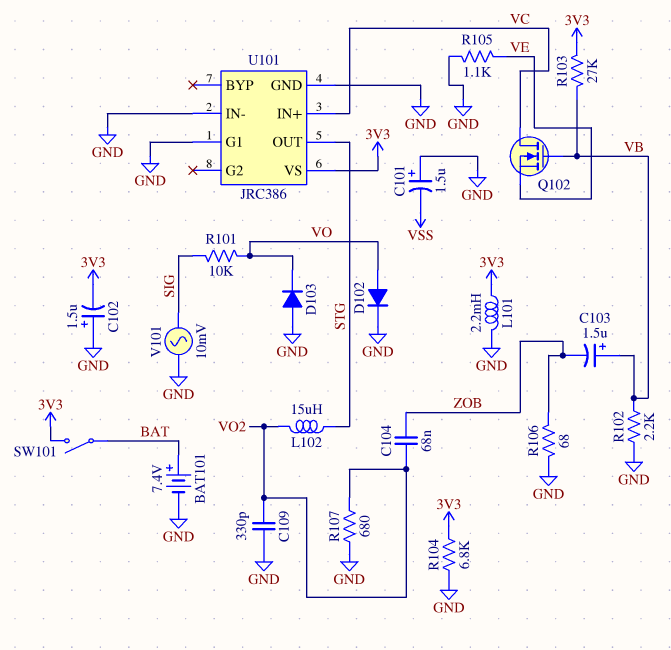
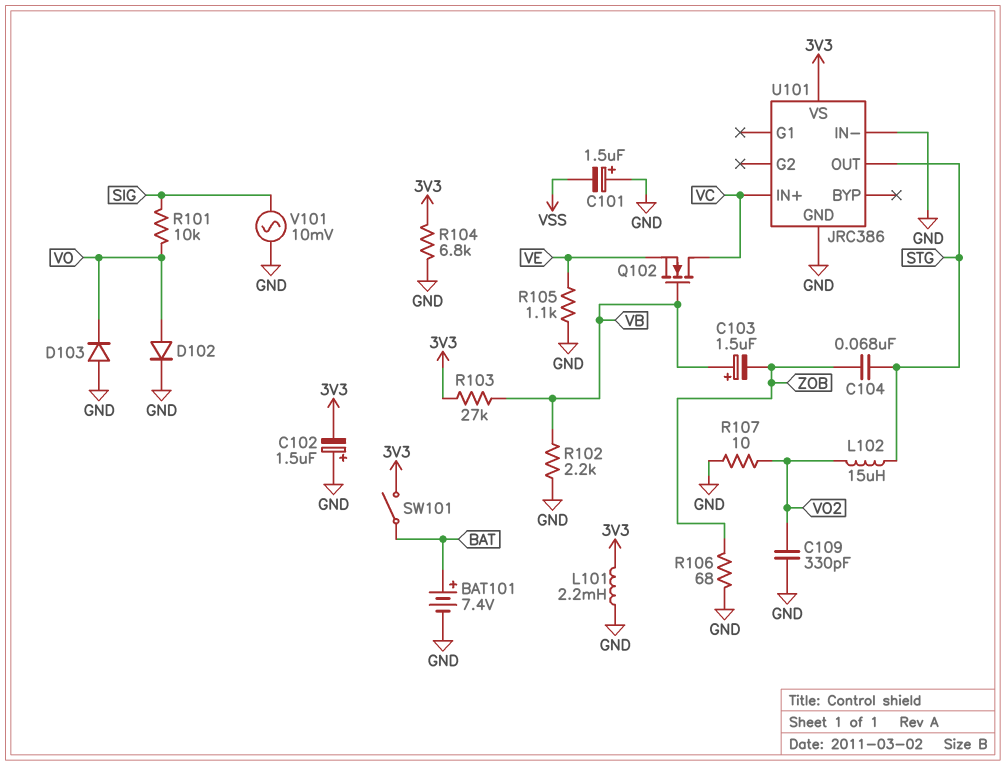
C104: 68nF (VO2, ZOB) -> 68nF (STG, ZOB)
R107: 680 (GND, VO2) -> 10 (GND, VO2)
U101 pin G1: GND -> none

